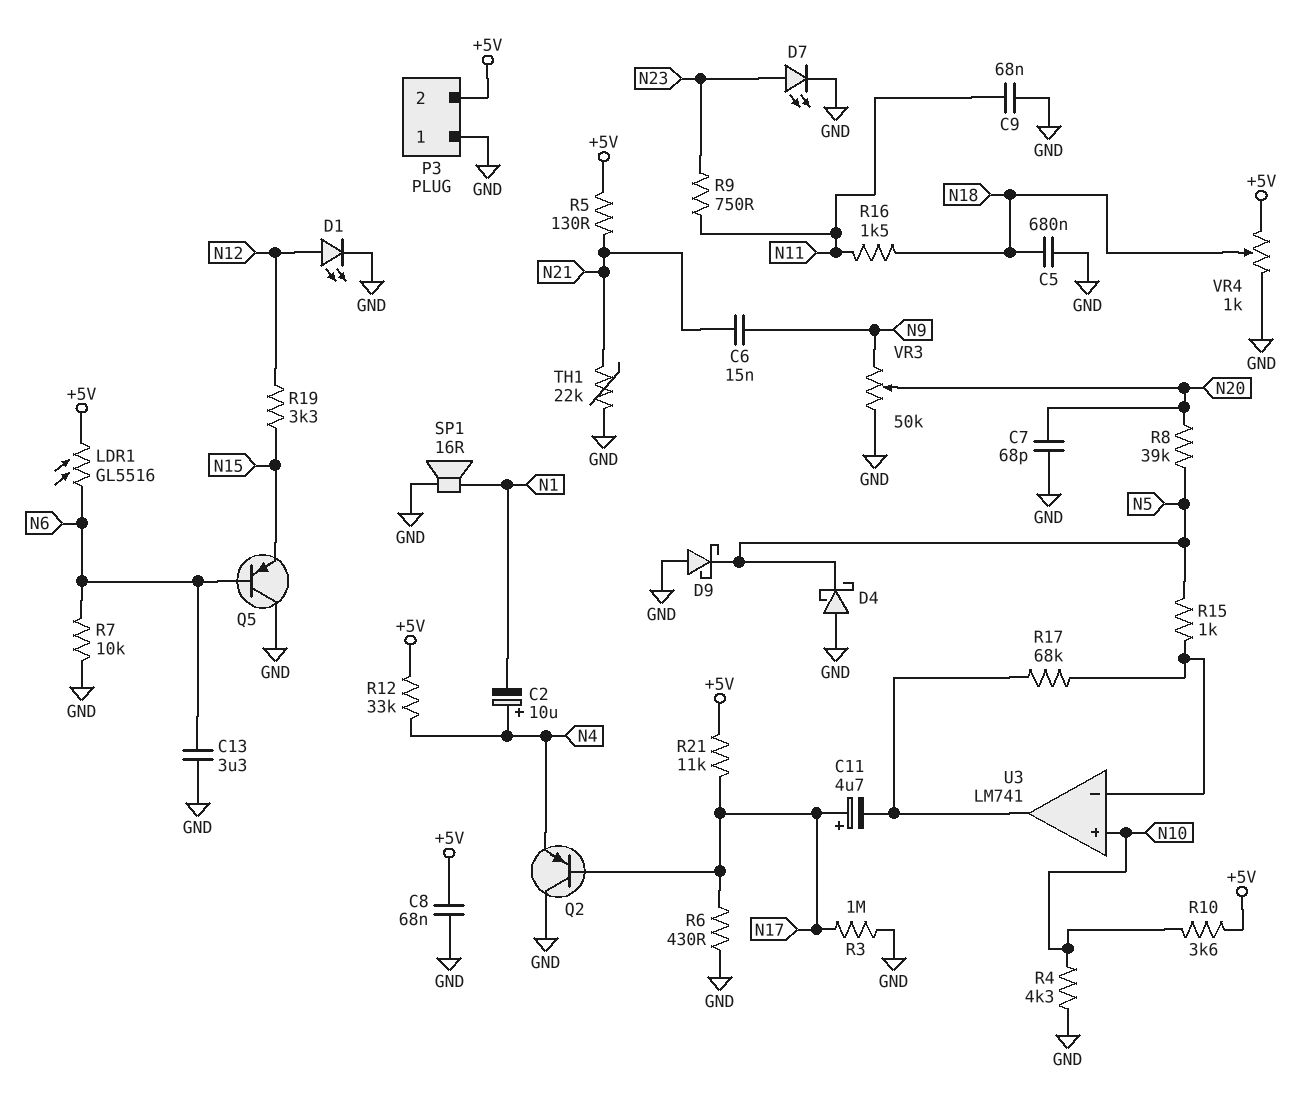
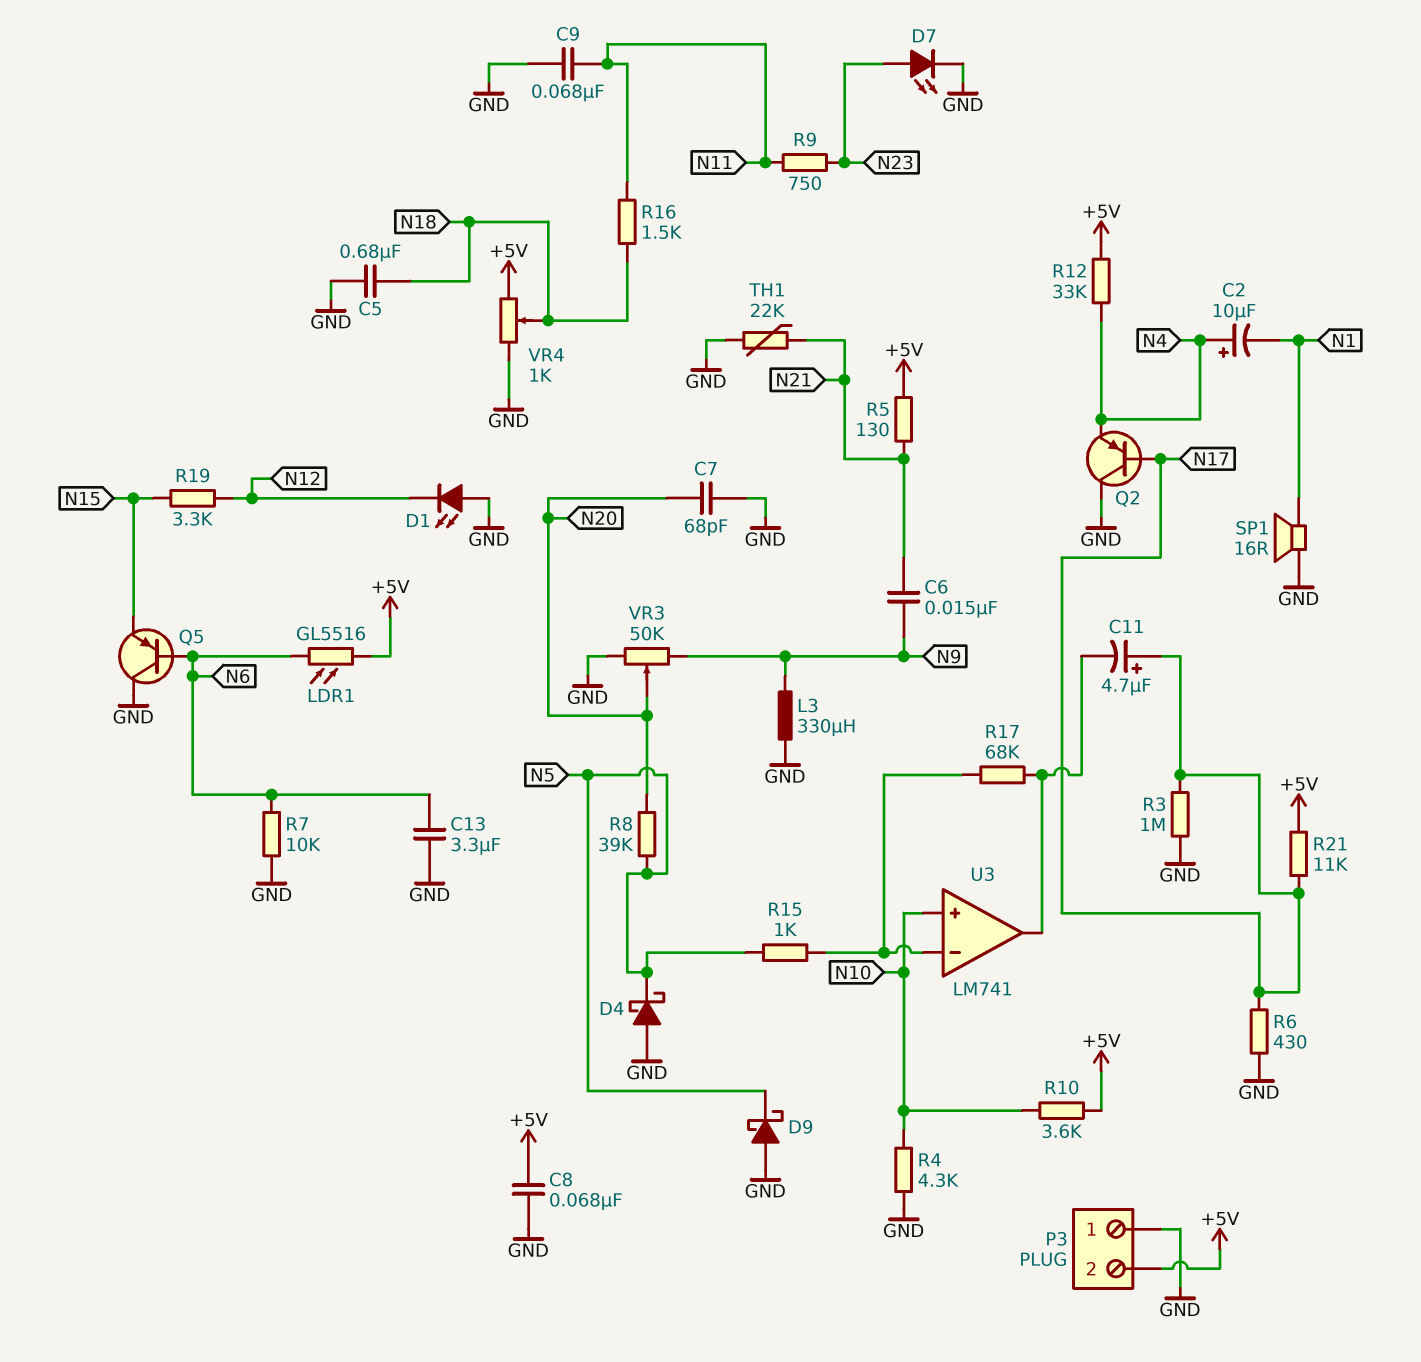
D1: LED (A N12, K GND) -> LED (A GND, K N12)
L3: none -> 330uH (GND, N9)

